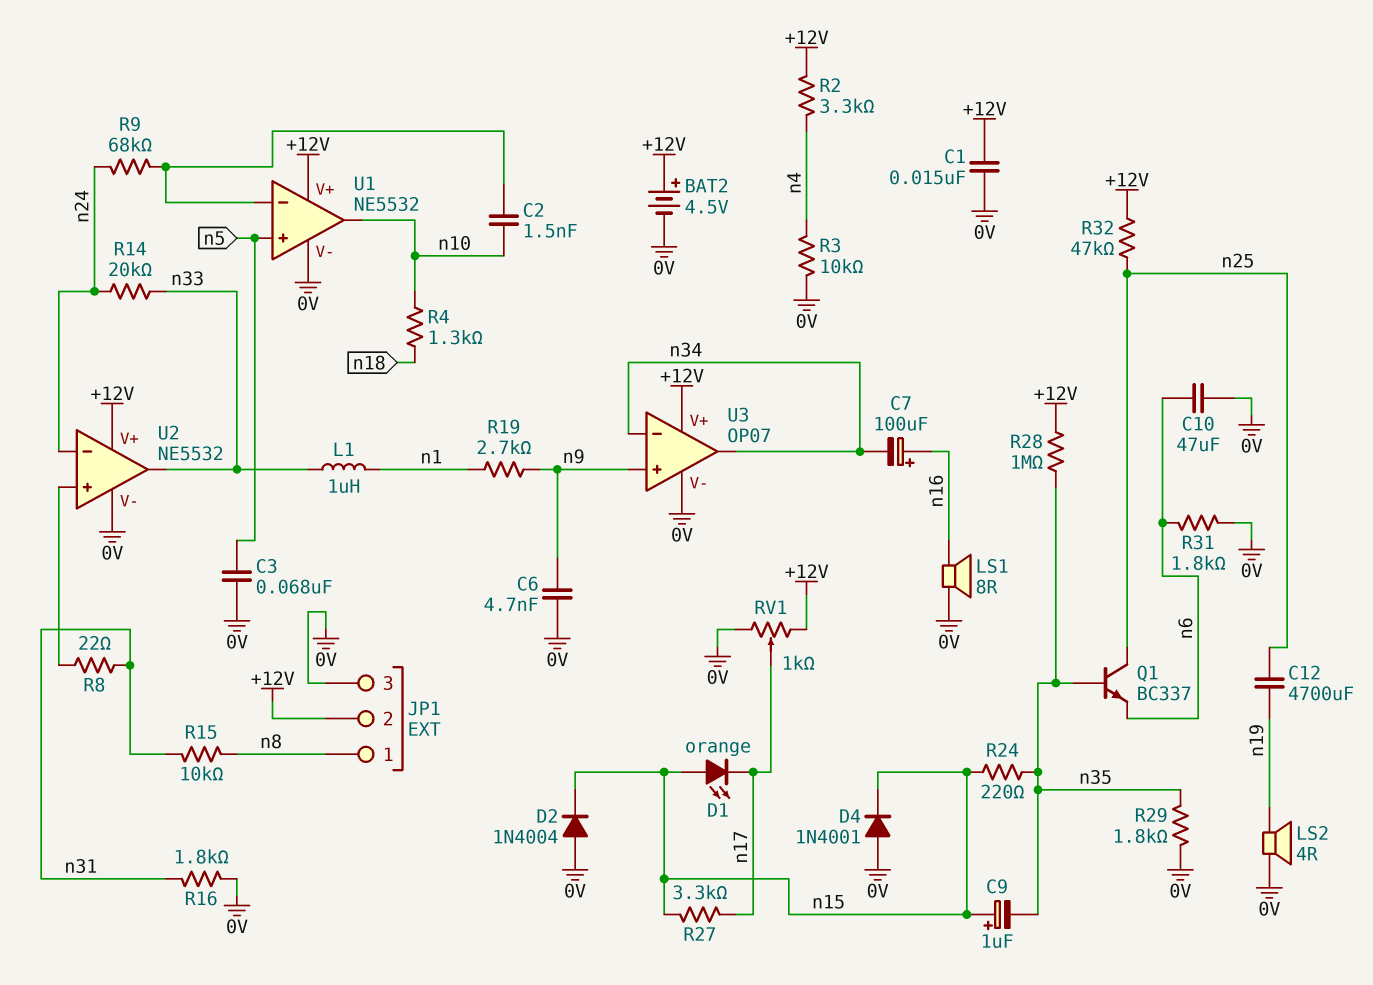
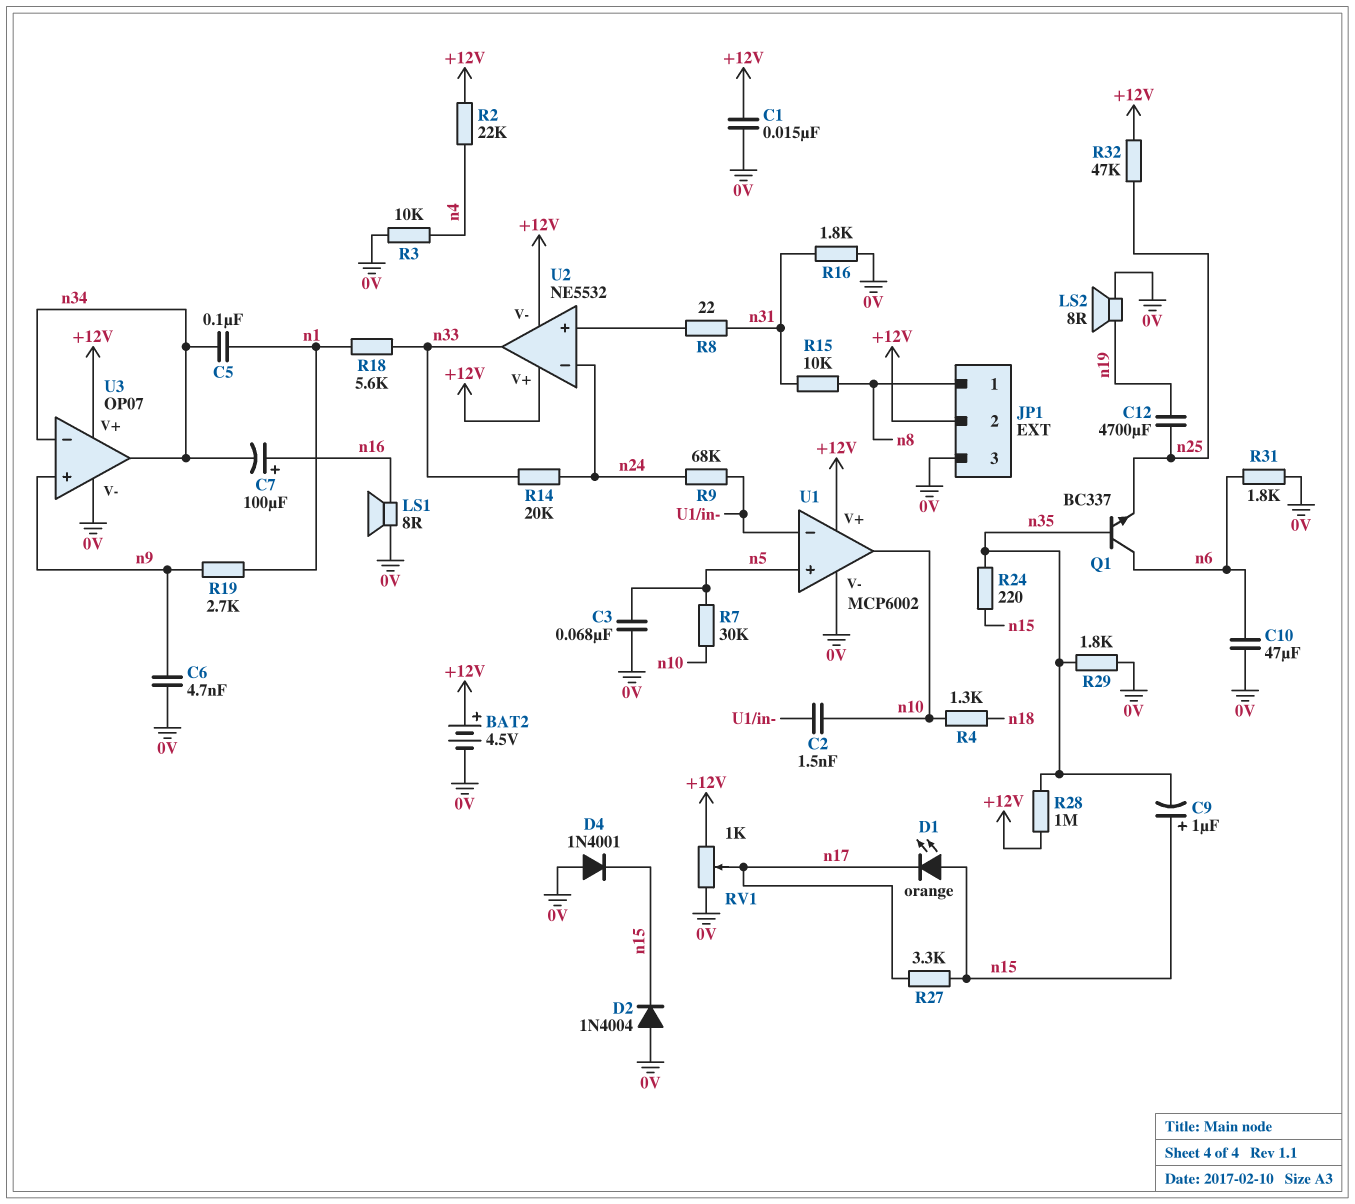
C5: none -> 100nF (n1, n34)
L1: 1uH (n1, n33) -> none
LS2: speaker 4R (0V, n19) -> speaker 8R (0V, n19)
Q1: NPN BC337 (B n35, C n25, E n6) -> NPN BC337 (B n35, C n6, E n25)
R2: 3.3k (+12V, n4) -> 22k (+12V, n4)
R7: none -> 30k (n5, n10)
R18: none -> 5.6k (n1, n33)
U1: NE5532 -> MCP6002
U2 pin V-: 0V -> +12V

